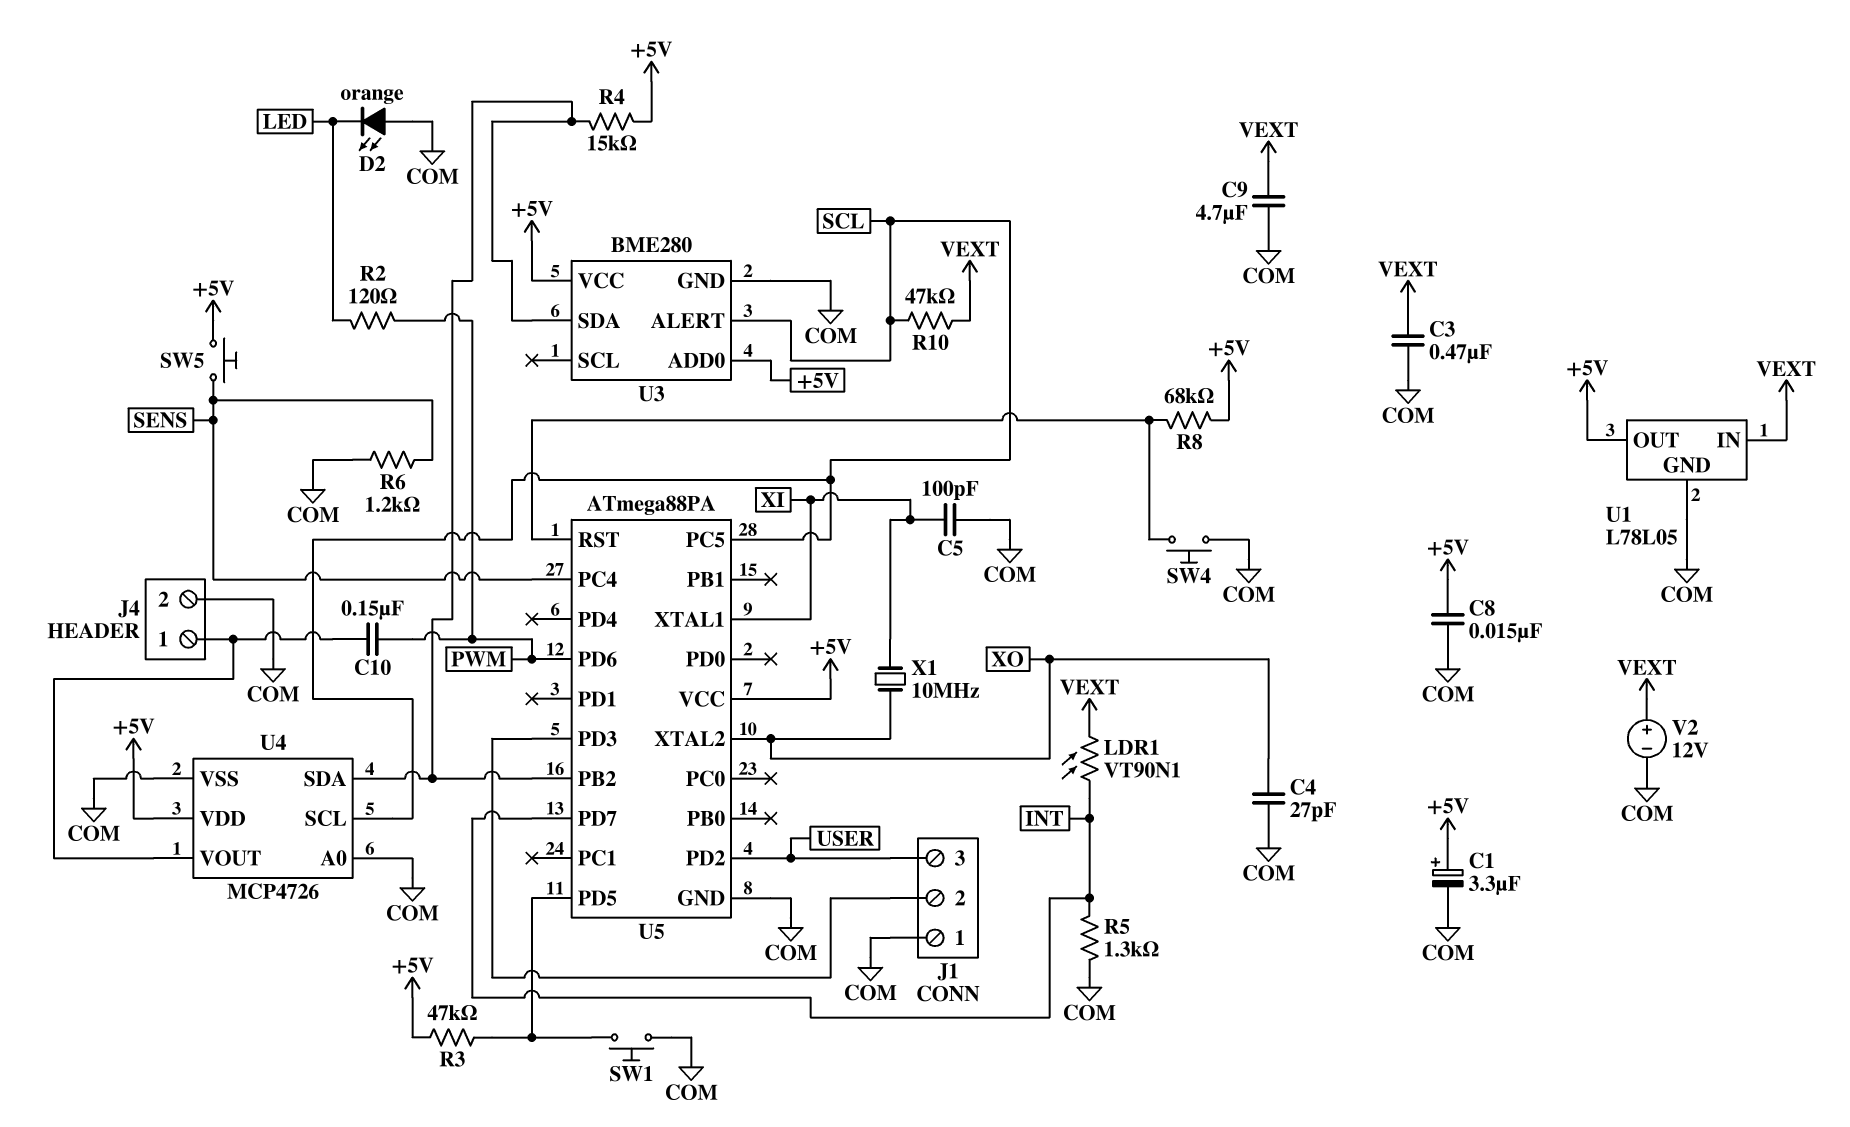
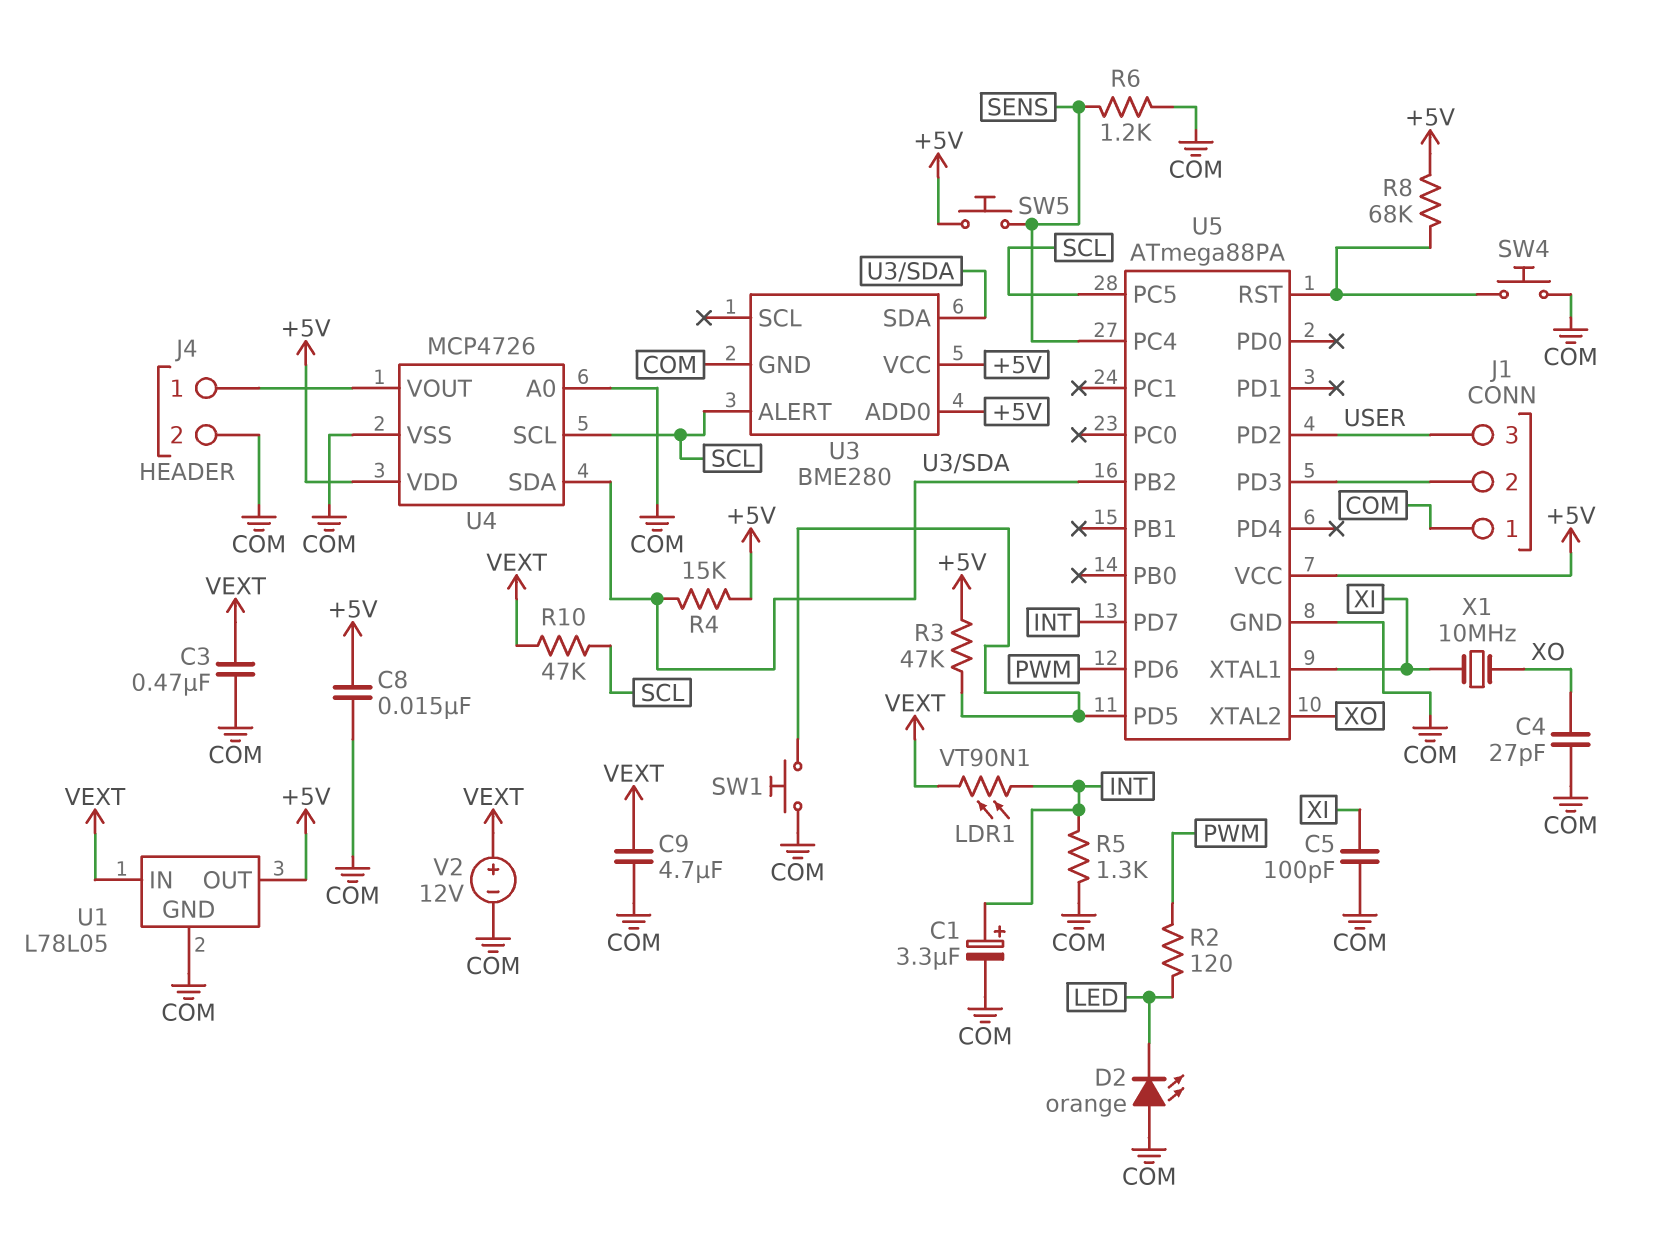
C1: 3.3uF (plus +5V, minus COM) -> 3.3uF (plus INT, minus COM)
C10: 150nF (J4/1, PWM) -> none

